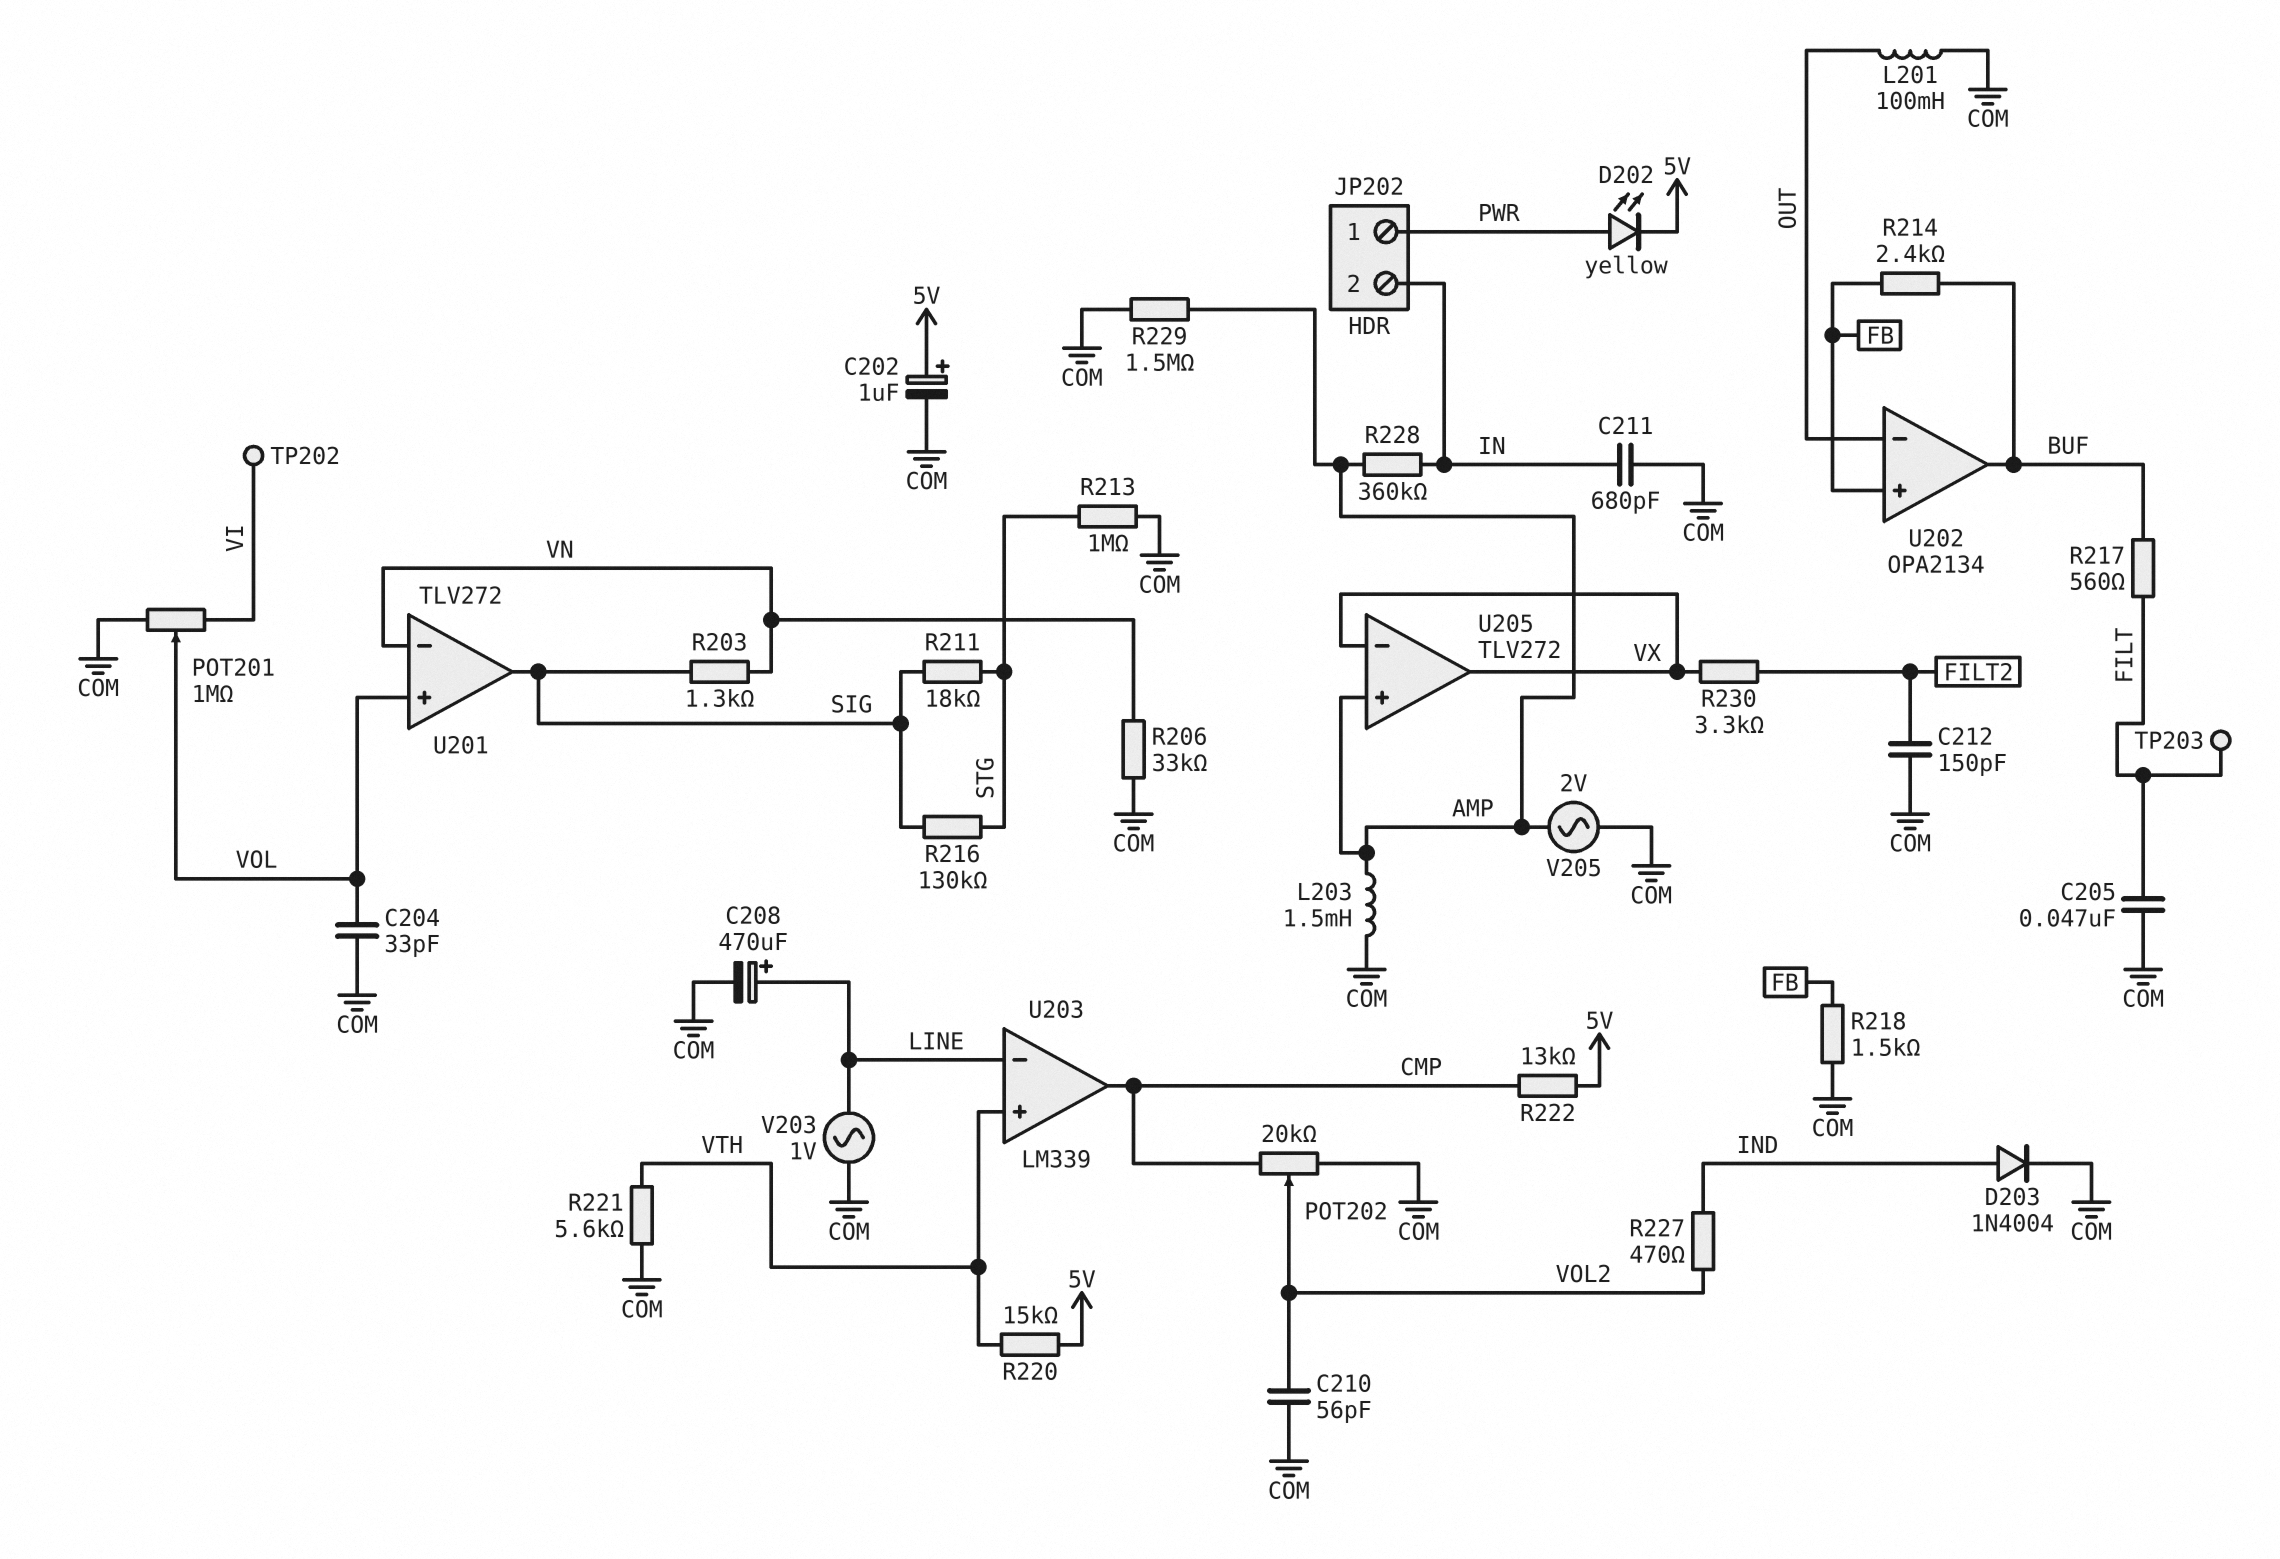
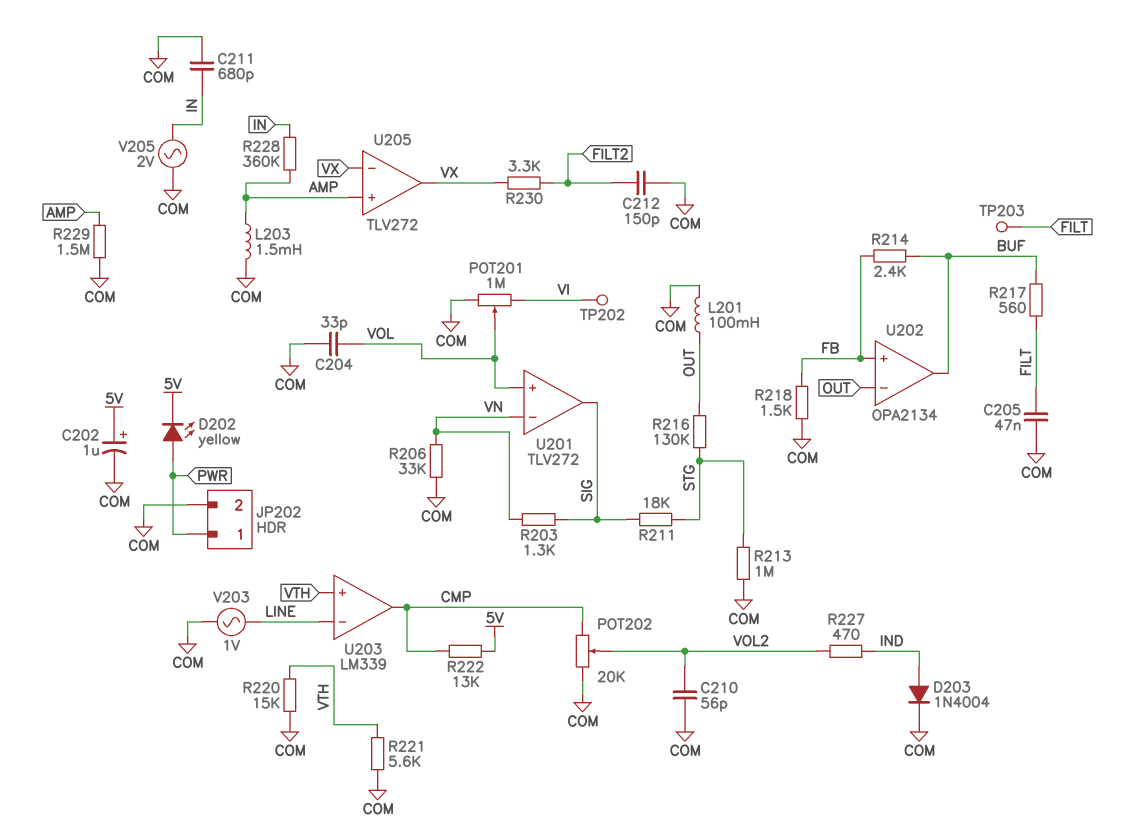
C208: 470uF (plus LINE, minus COM) -> none
JP202 pin 2: IN -> COM
R216: 130k (SIG, STG) -> 130k (OUT, STG)
R220: 15k (5V, VTH) -> 15k (COM, VTH)
V205: AC 2V (AMP, COM) -> AC 2V (COM, IN)

